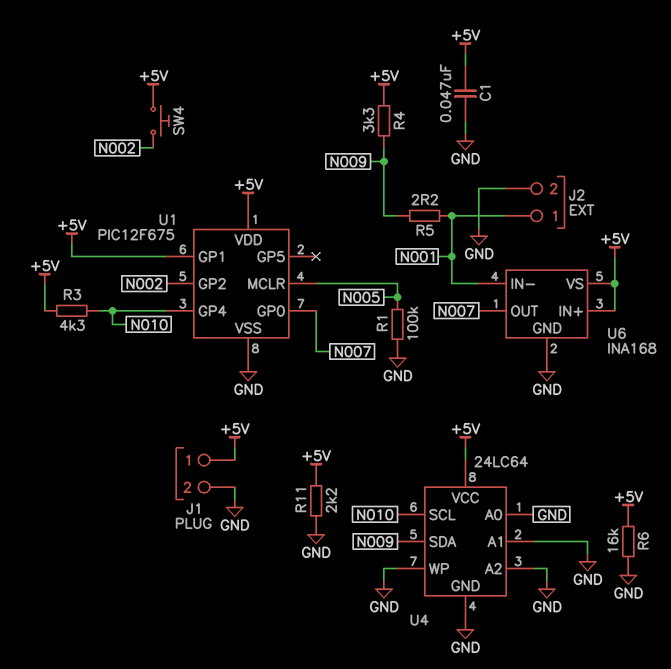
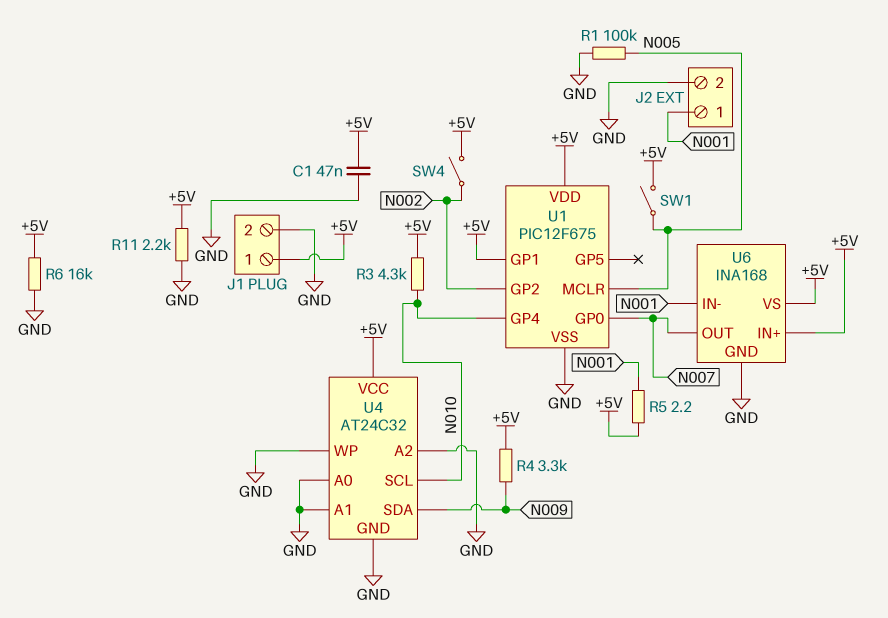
R5: 2.2 (N001, N009) -> 2.2 (+5V, N001)
SW1: none -> switch (+5V, N005)
SW4: button (+5V, N002) -> switch (+5V, N002)
U4: 24LC64 -> AT24C32

